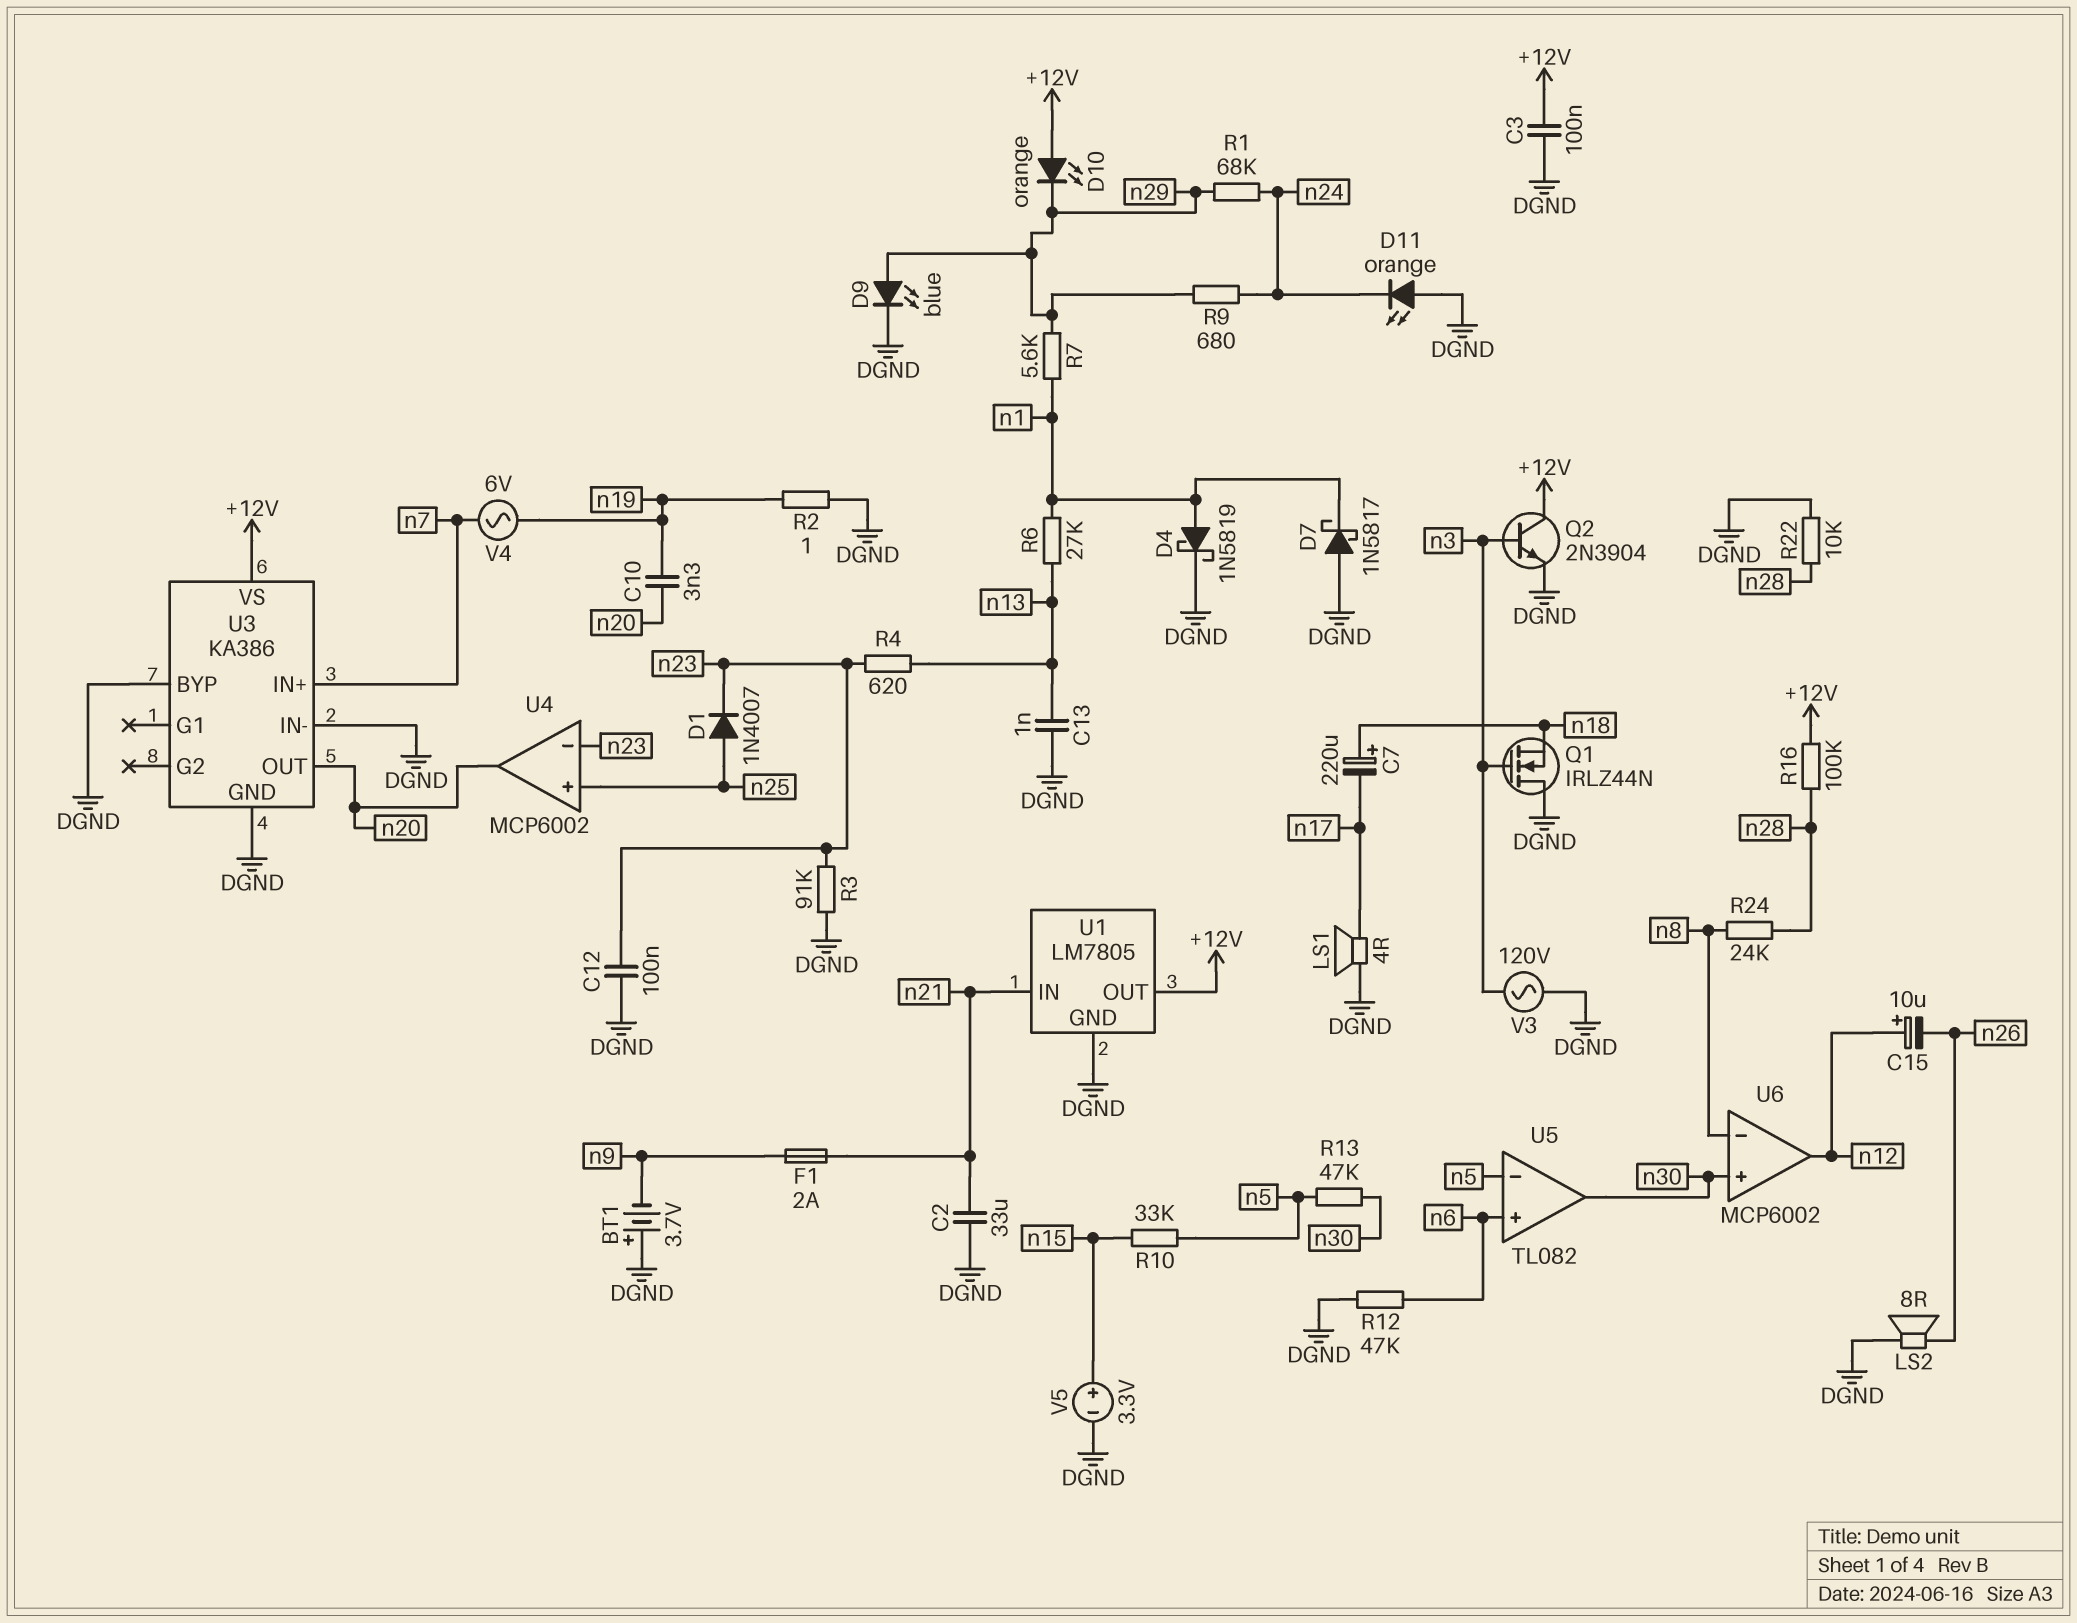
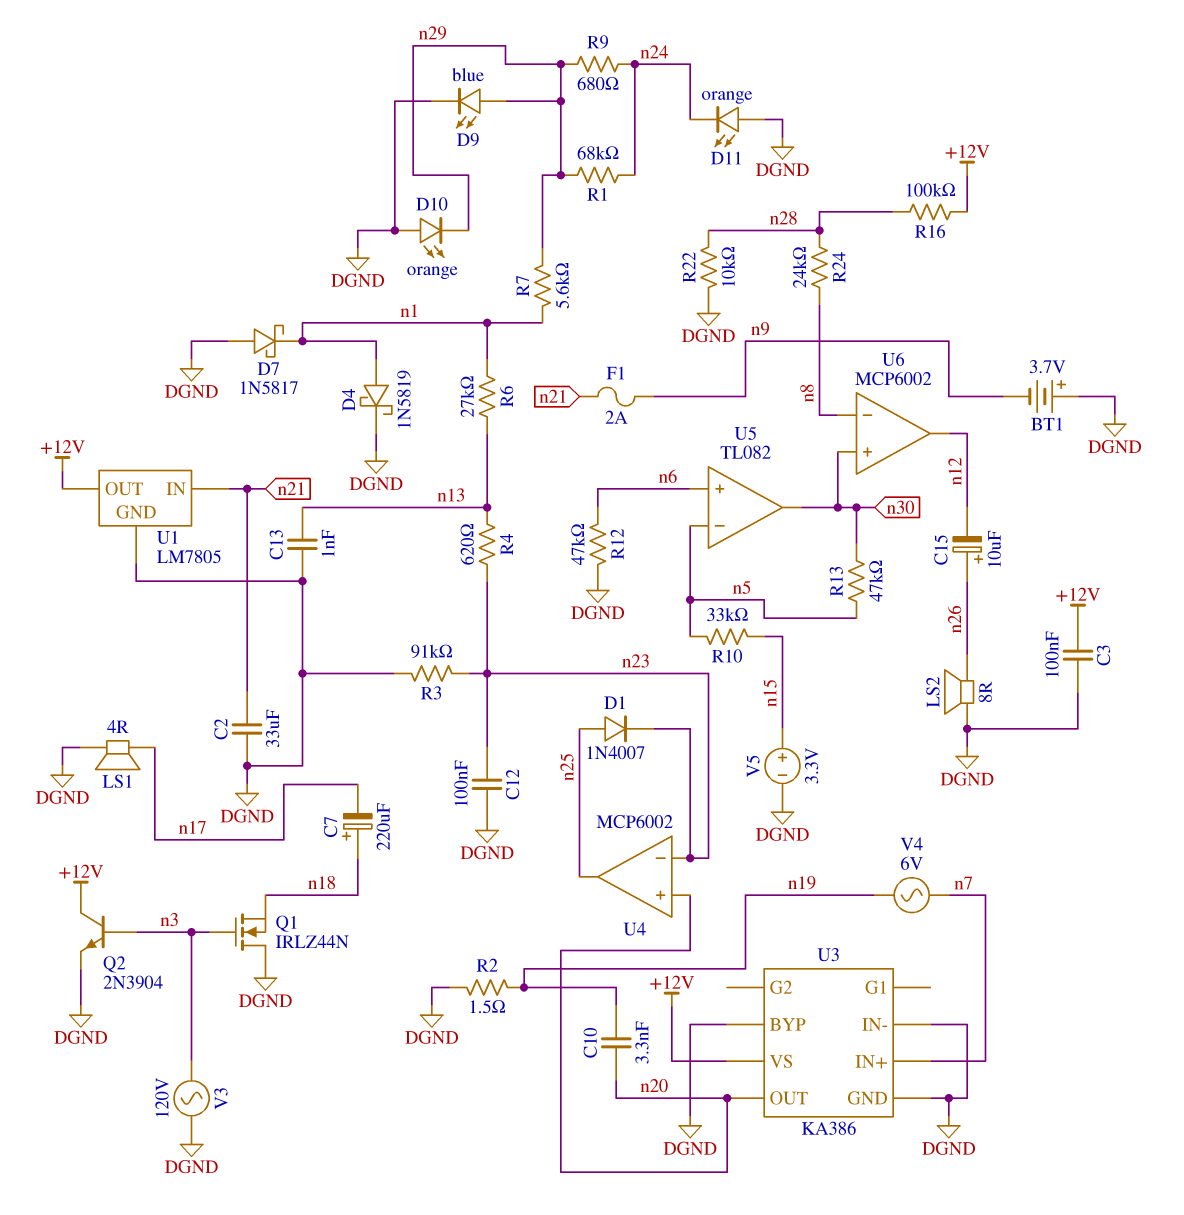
C15: 10uF (plus n12, minus n26) -> 10uF (plus n26, minus n12)
D10: LED orange (A +12V, K n29) -> LED orange (A DGND, K n29)
R2: 1 (DGND, n19) -> 1.5 (DGND, n19)
U4 pin in+: n25 -> n20
U4 pin out: n20 -> n25

